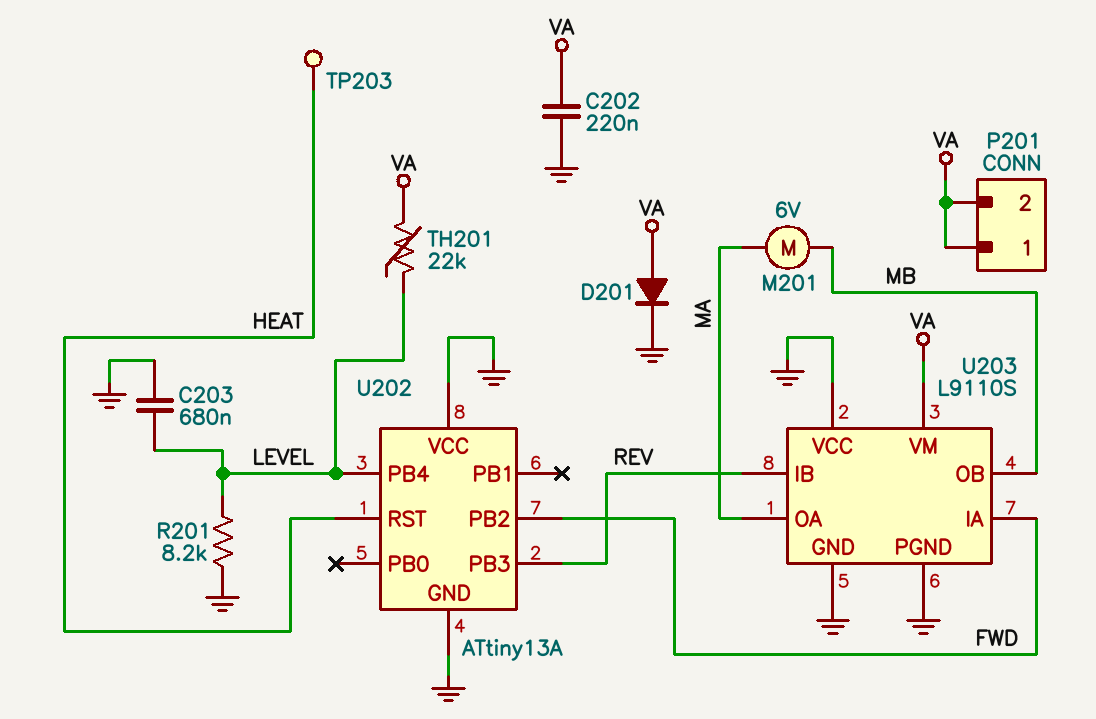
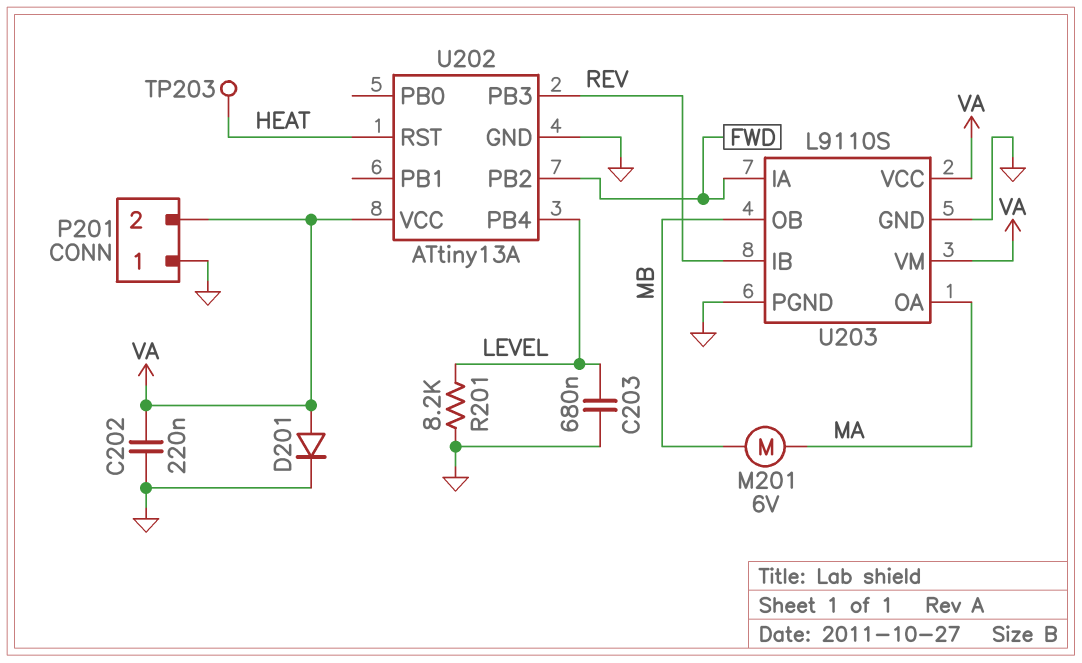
P201 pin 1: VA -> GND
TH201: 22k (LEVEL, VA) -> none
U202 pin VCC: GND -> VA
U203 pin VCC: GND -> VA

